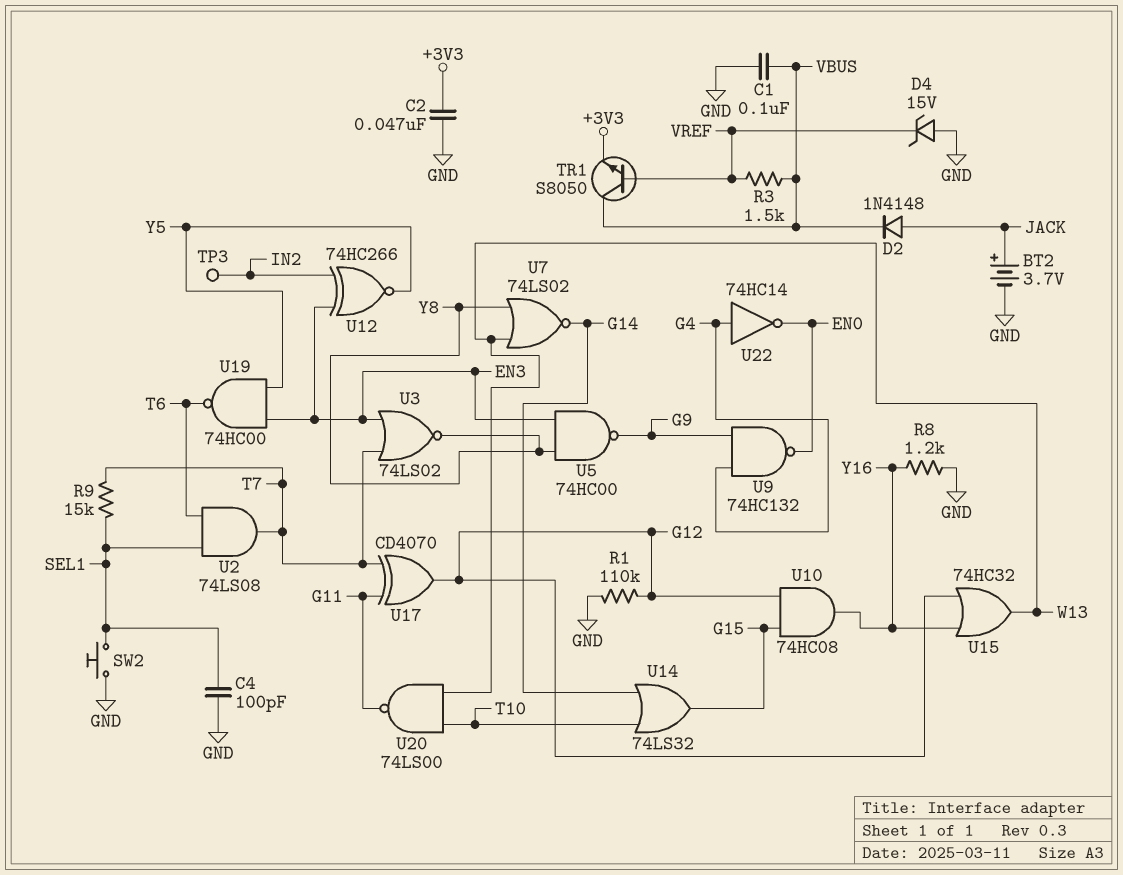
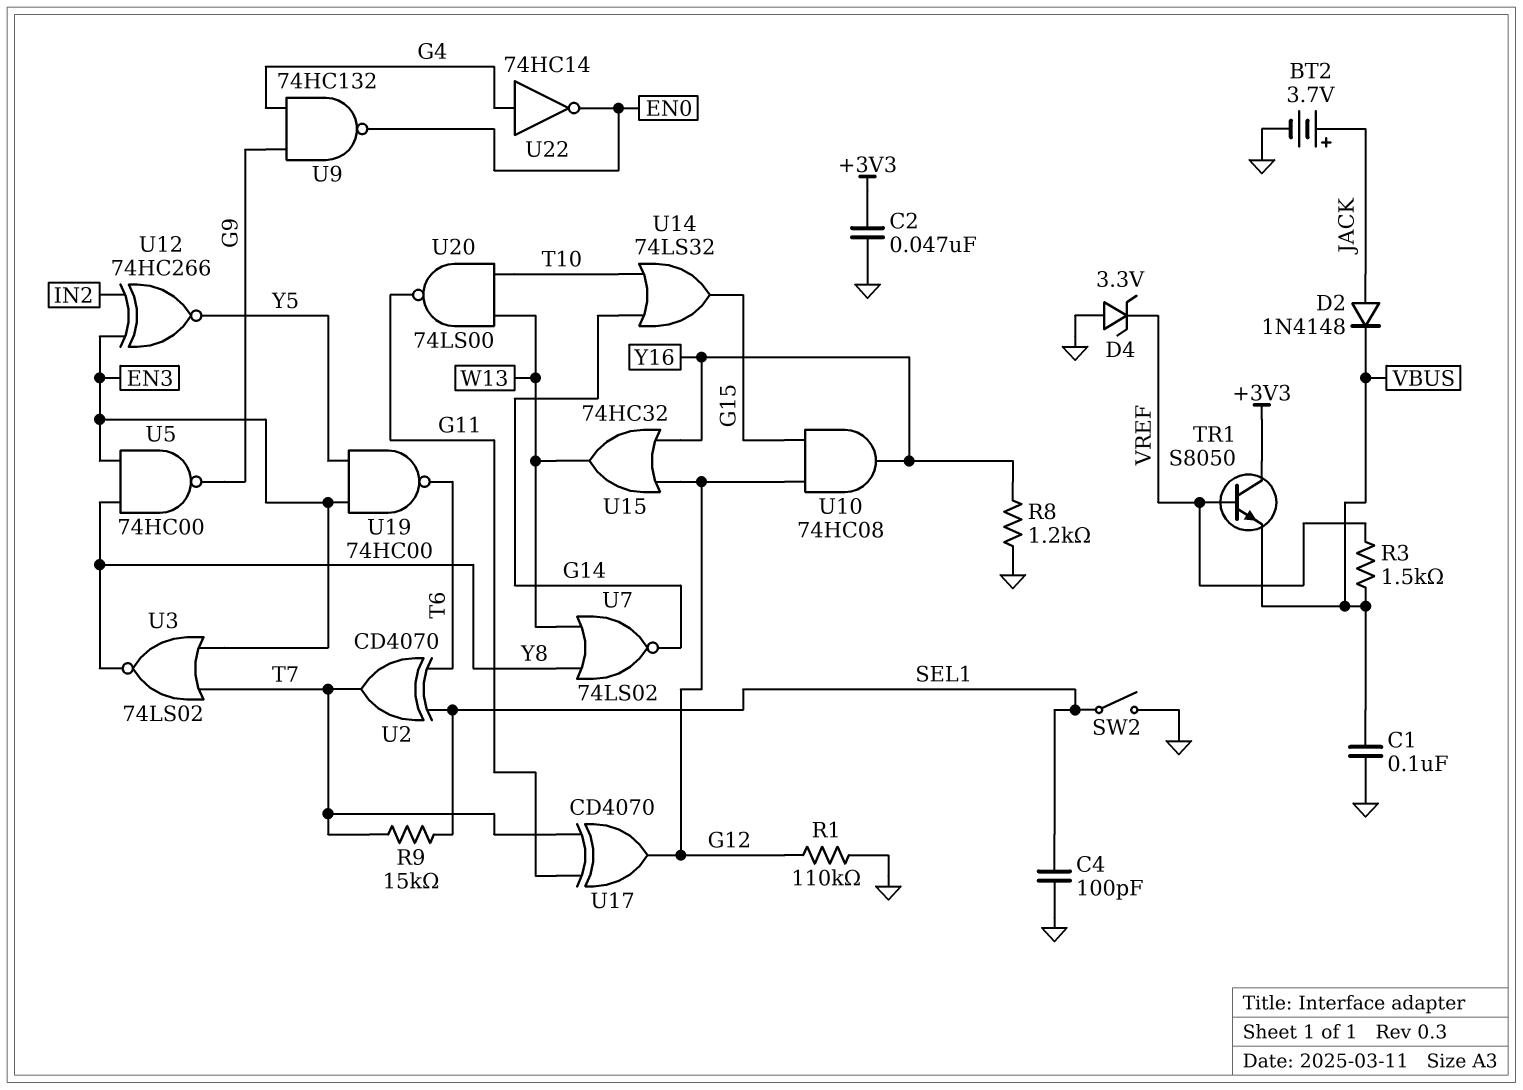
D4: zener 15V (A GND, K VREF) -> zener 3.3V (A GND, K VREF)
SW2: button (GND, SEL1) -> switch (GND, SEL1)
TP3: test point (IN2) -> none
TR1: NPN S8050 (B VREF, C VBUS, E +3V3) -> NPN S8050 (B VREF, C +3V3, E VBUS)
U2: AND 74LS08 (in SEL1, in T6, out T7) -> XOR CD4070 (in SEL1, in T6, out T7)

